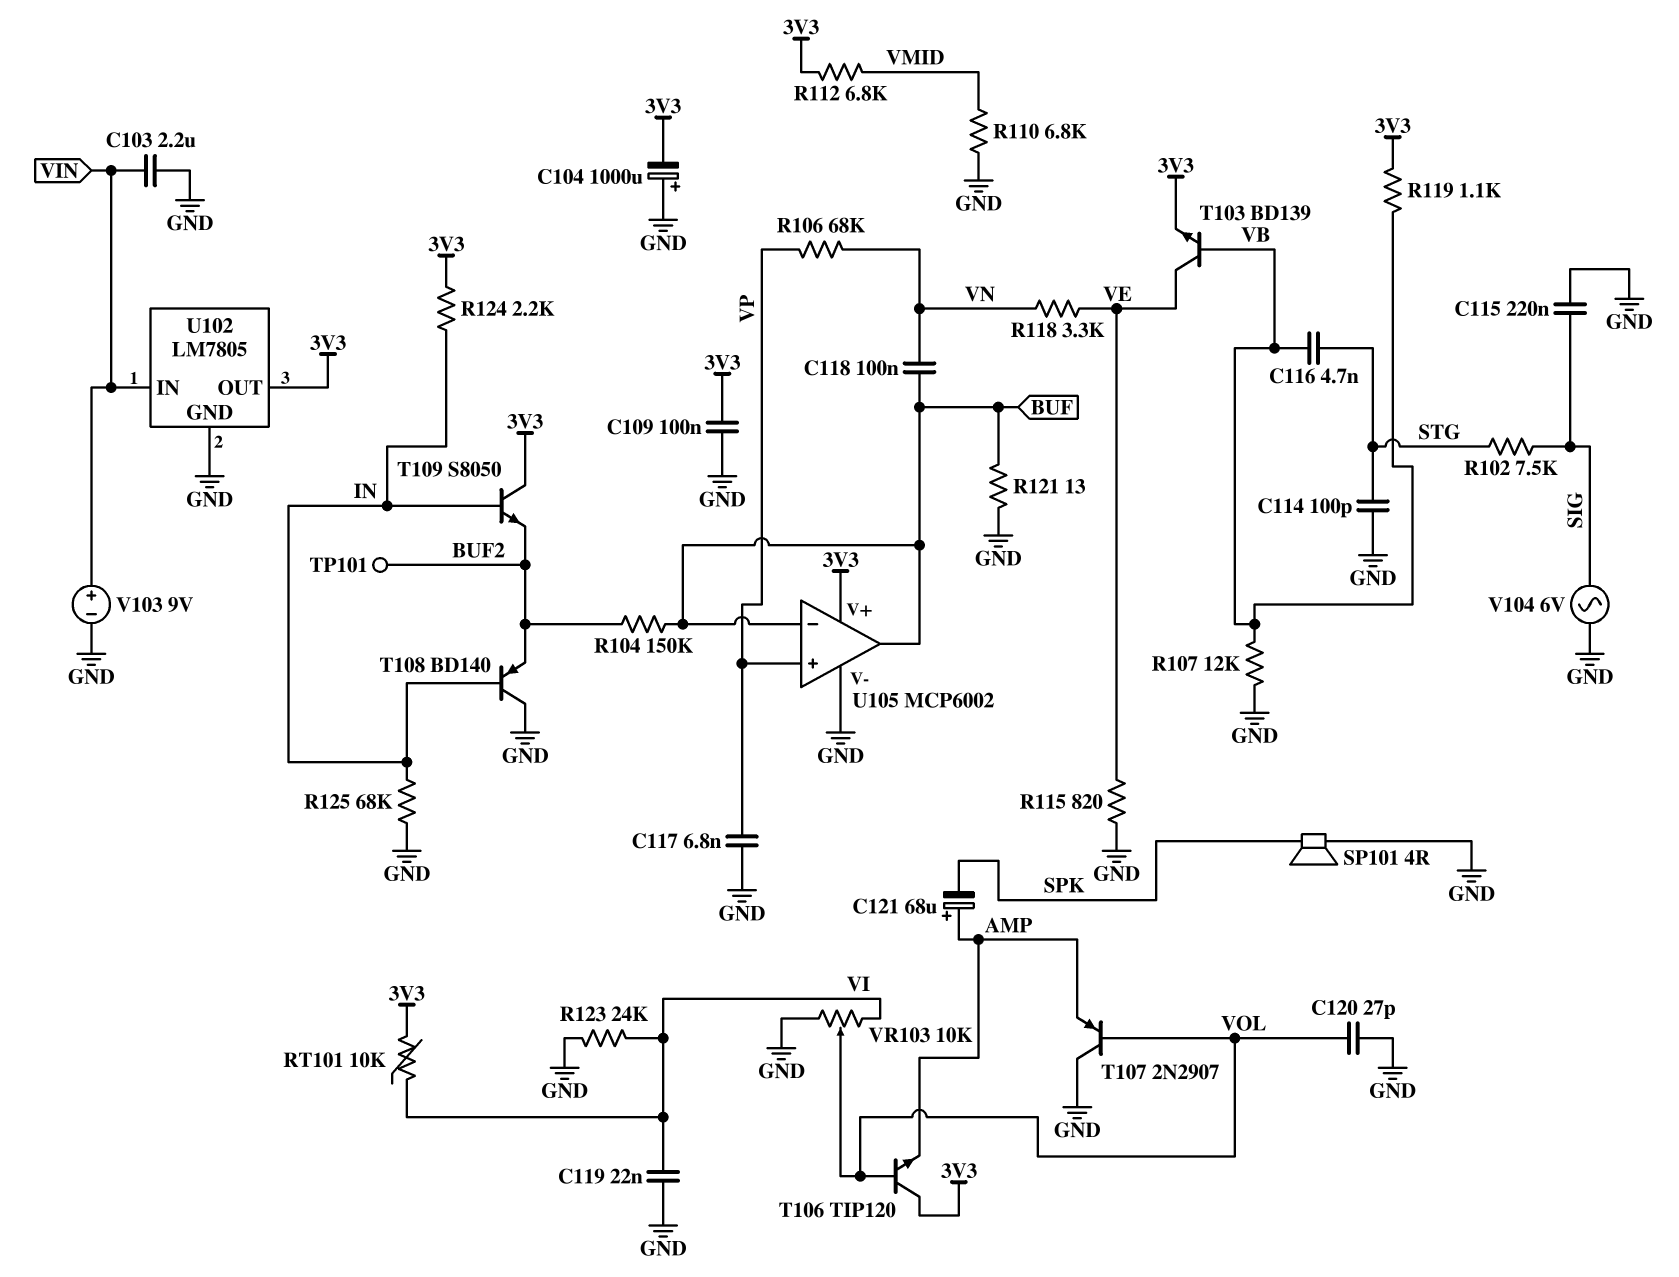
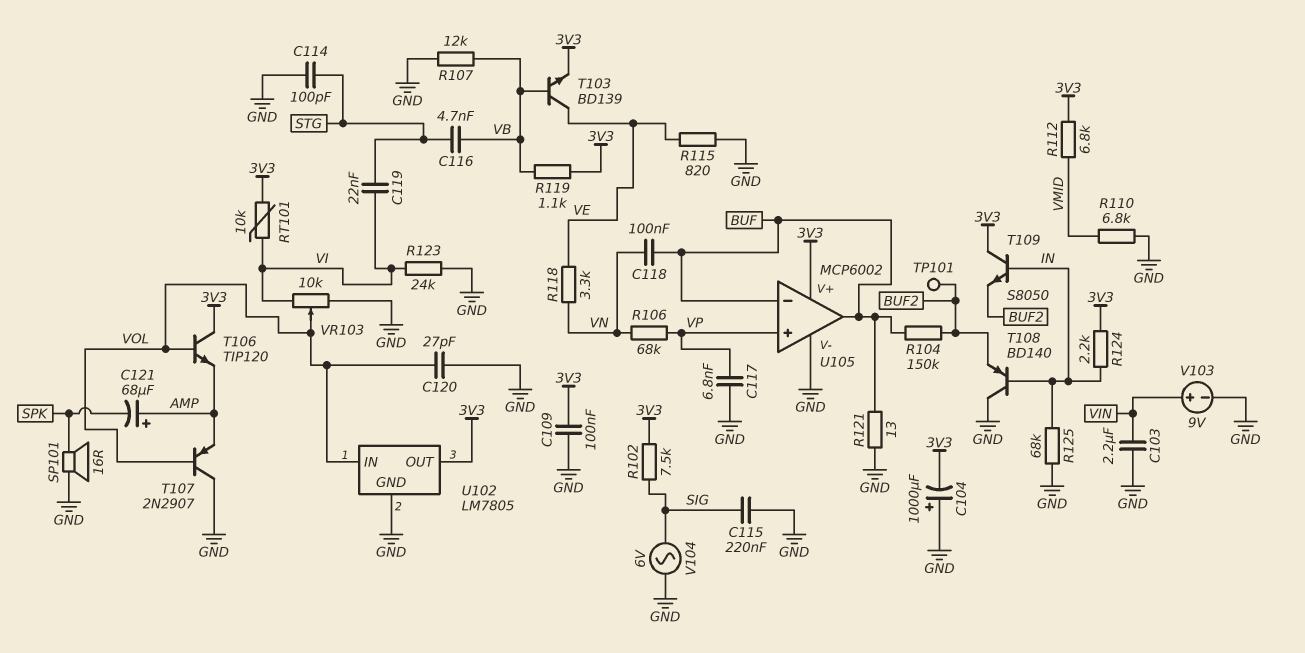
C119: 22nF (GND, VI) -> 22nF (STG, VI)
R102: 7.5k (SIG, STG) -> 7.5k (3V3, SIG)
SP101: speaker 4R (GND, SPK) -> speaker 16R (GND, SPK)
U102 pin IN: VIN -> VOL

